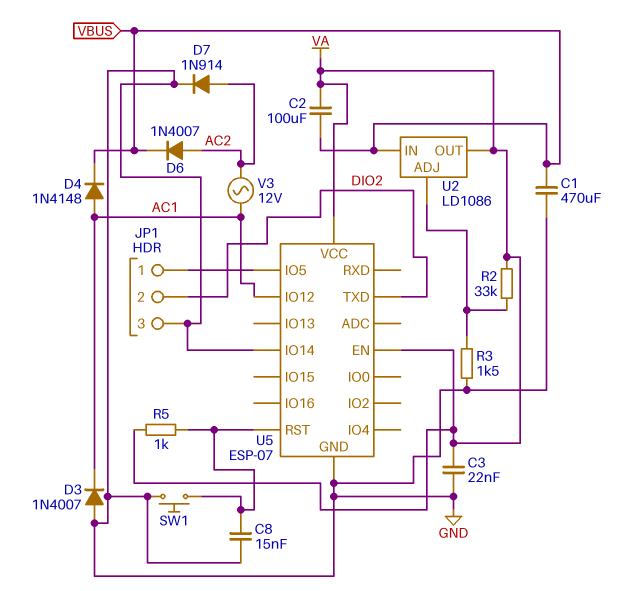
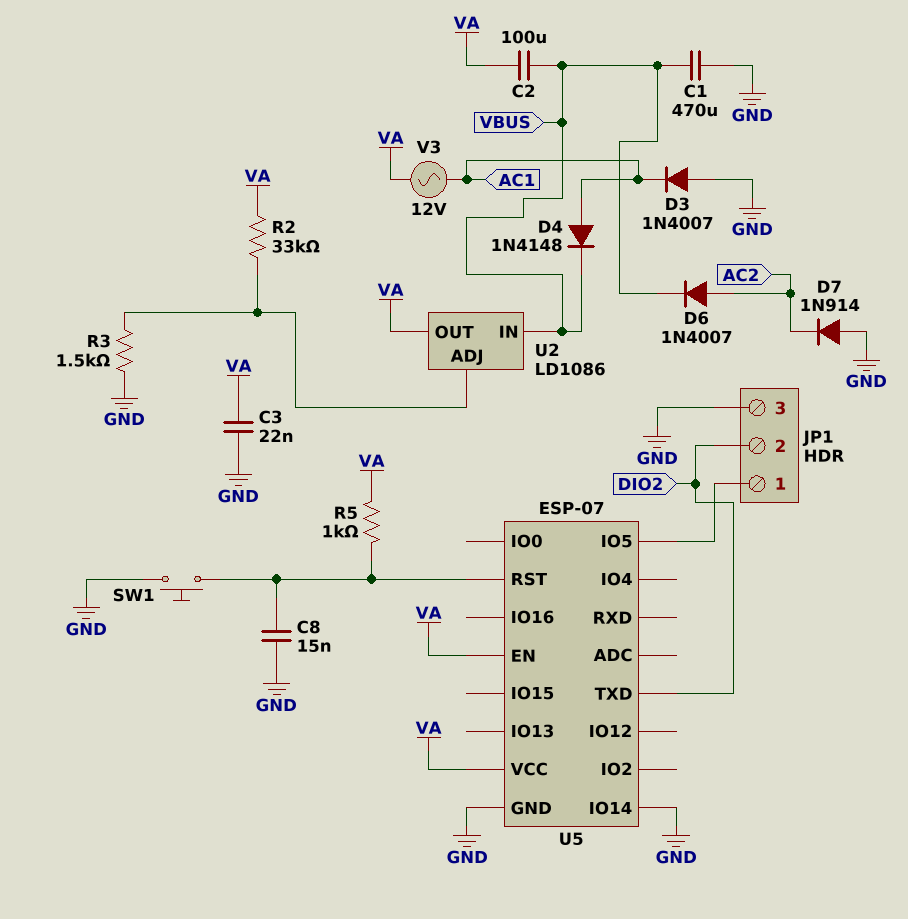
D7: diode 1N914 (A AC2, K GND) -> diode 1N914 (A GND, K AC2)
U5 pin IO12: AC1 -> none
V3: AC 12V (AC1, AC2) -> AC 12V (AC1, VA)

